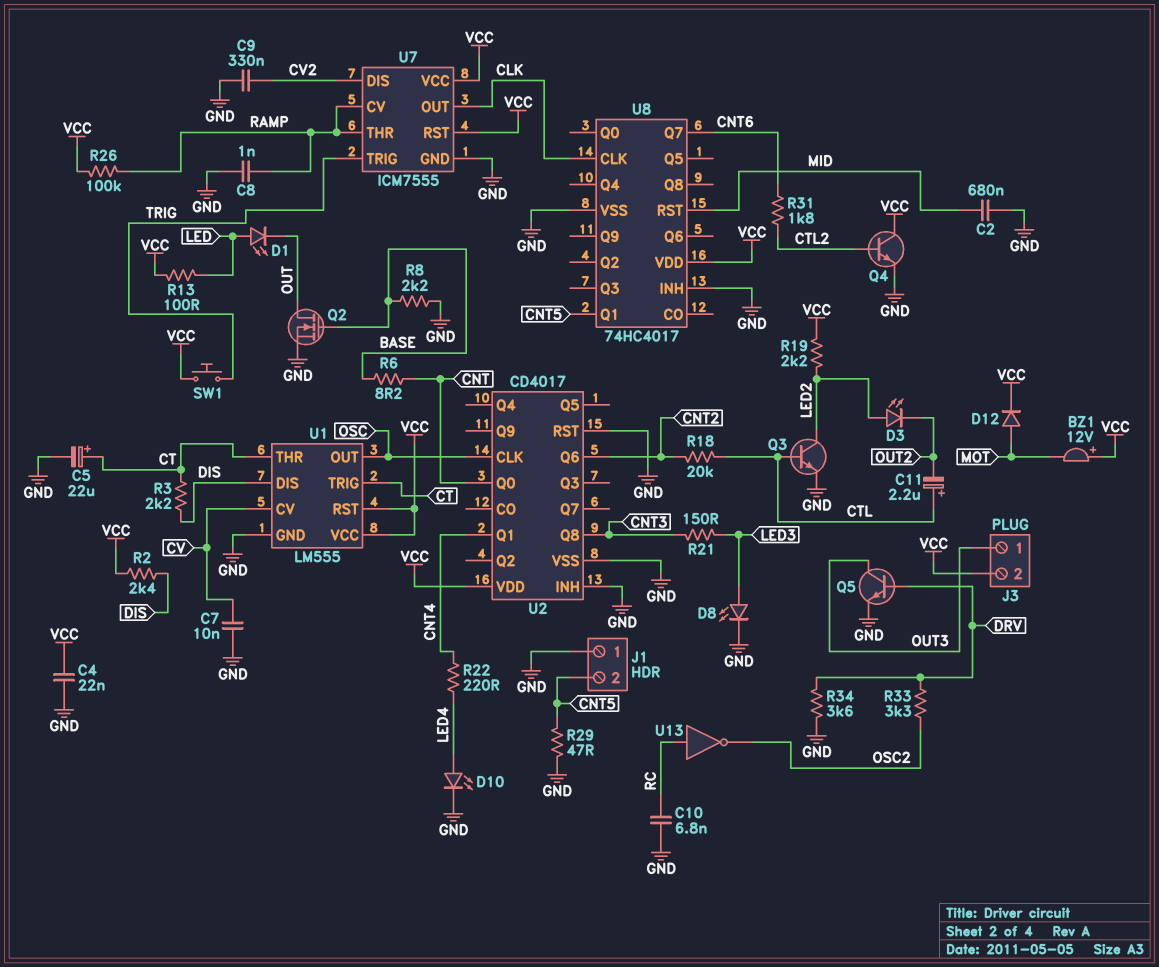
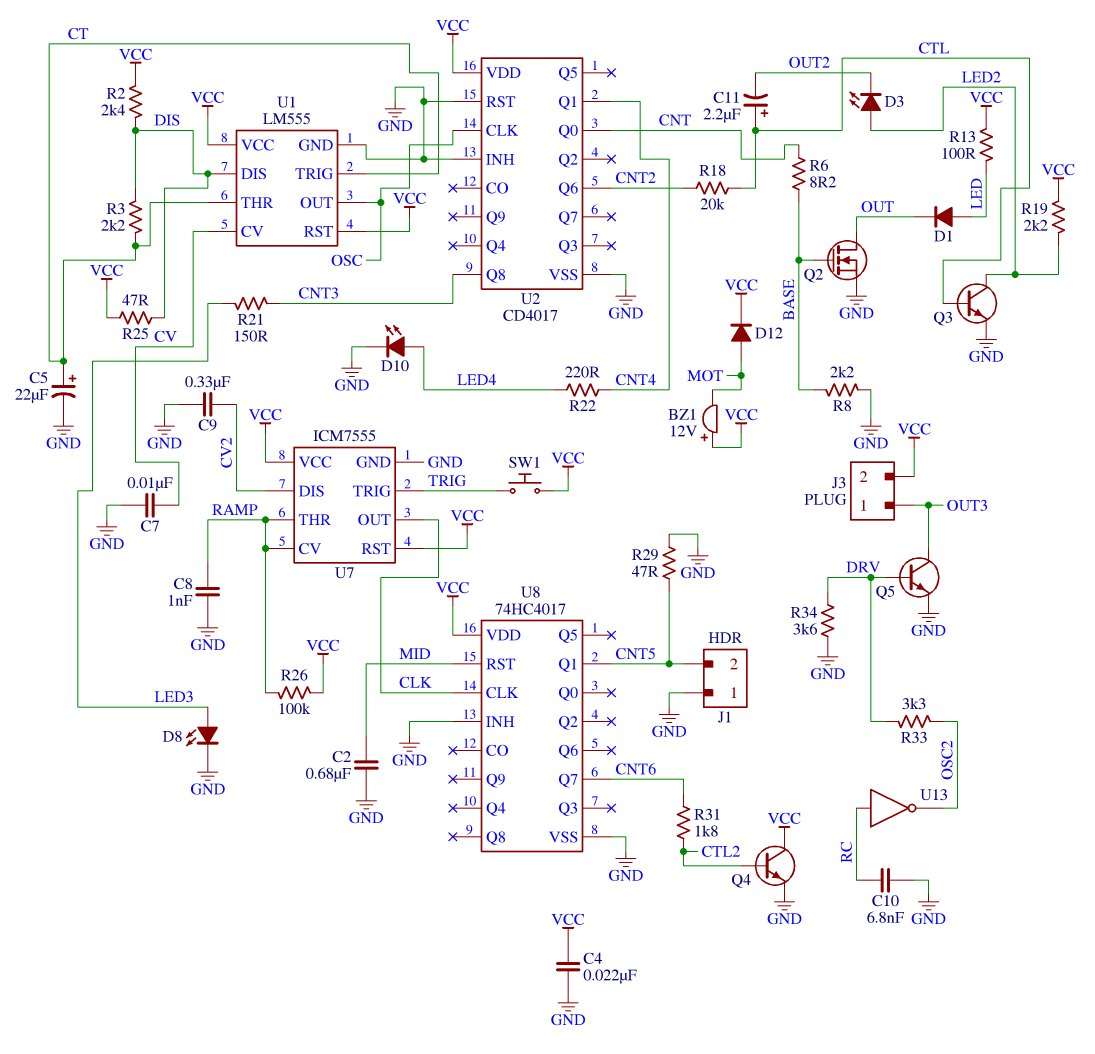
D1: LED (A LED, K OUT) -> diode (A LED, K OUT)
R25: none -> 47 (DIS, VCC)

